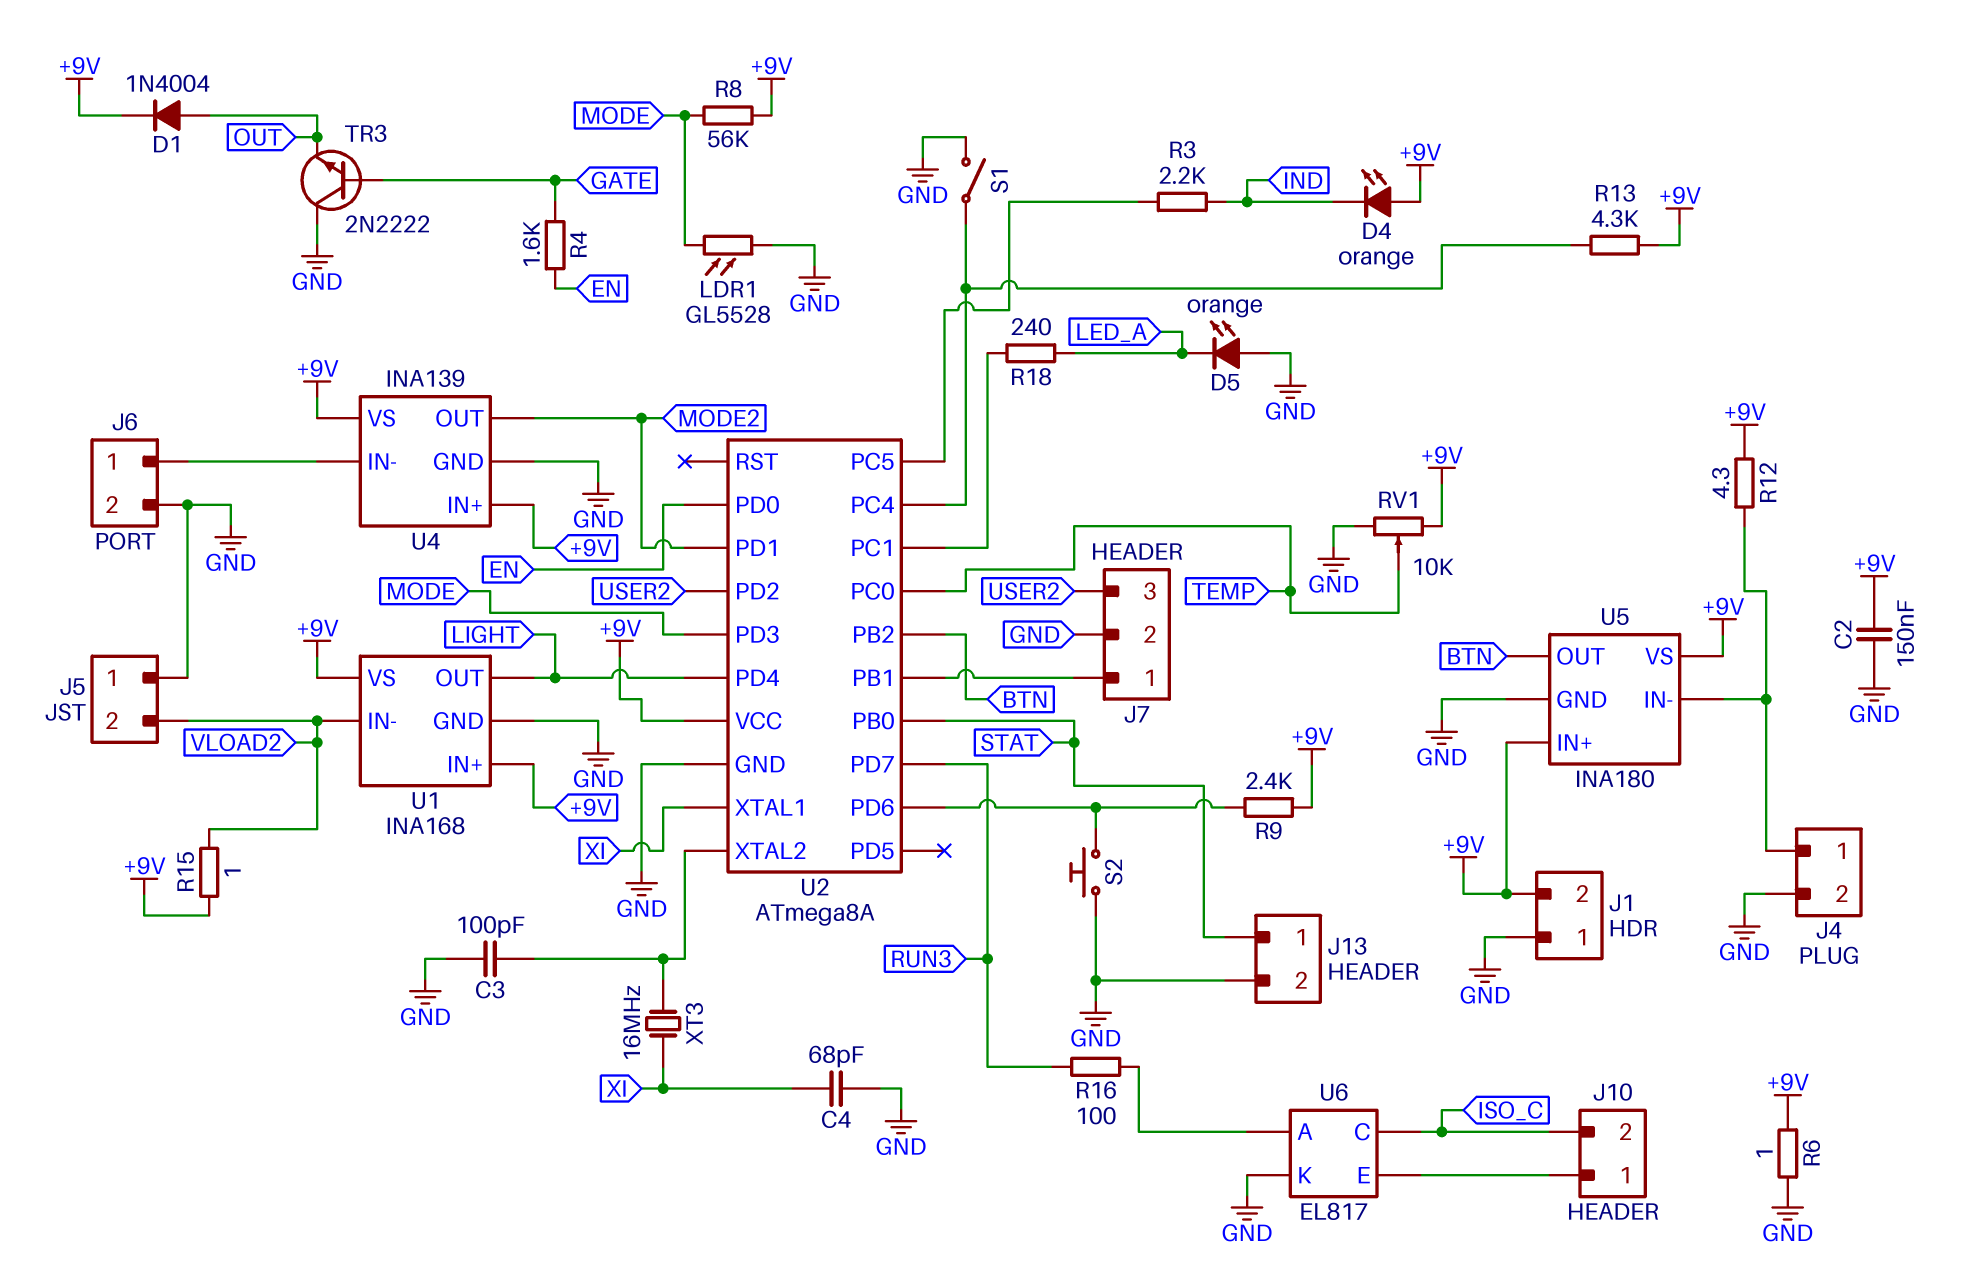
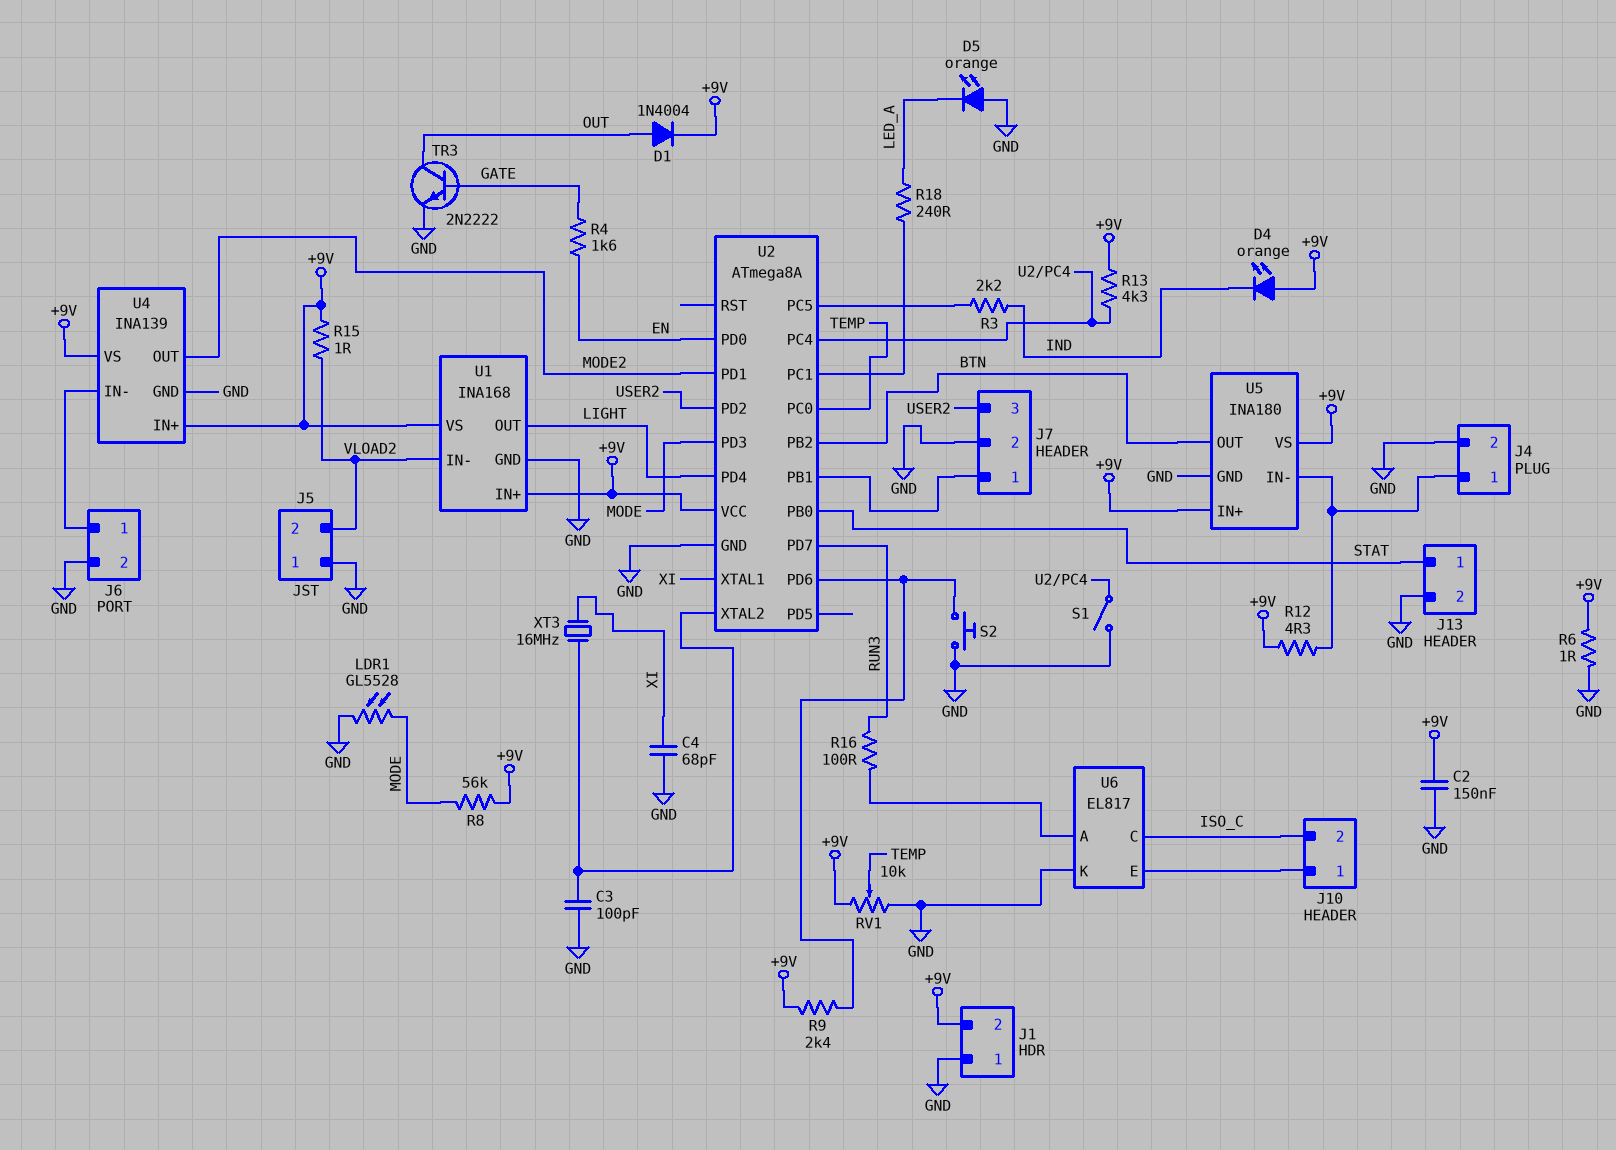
TR3: NPN 2N2222 (B GATE, C GND, E OUT) -> NPN 2N2222 (B GATE, C OUT, E GND)

